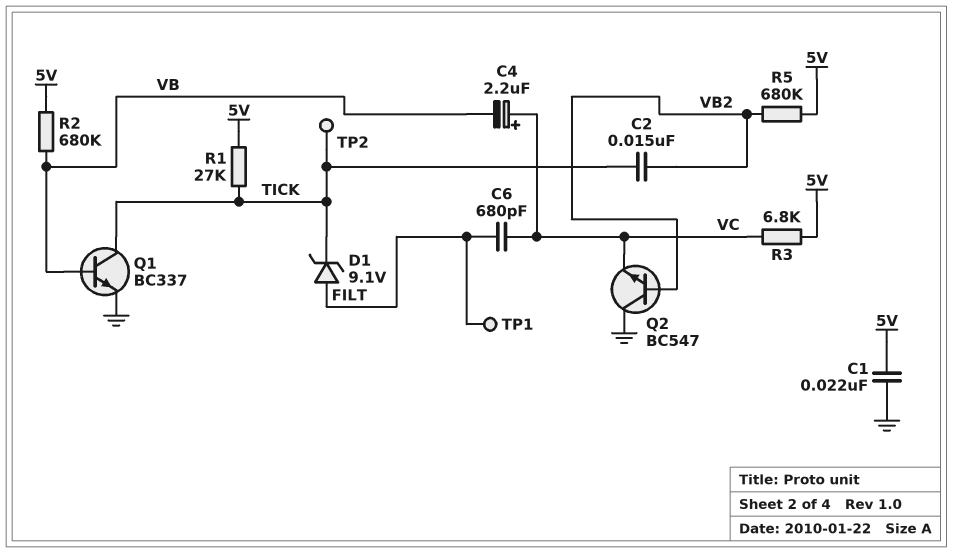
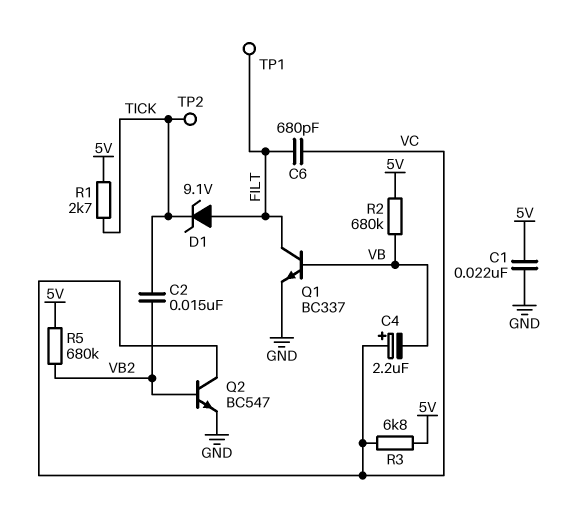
Q1: NPN BC337 (B VB, C TICK, E GND) -> NPN BC337 (B VB, C FILT, E GND)
Q2: NPN BC547 (B VB2, C GND, E VC) -> NPN BC547 (B VB2, C VC, E GND)
R1: 27k (5V, TICK) -> 2.7k (5V, TICK)

